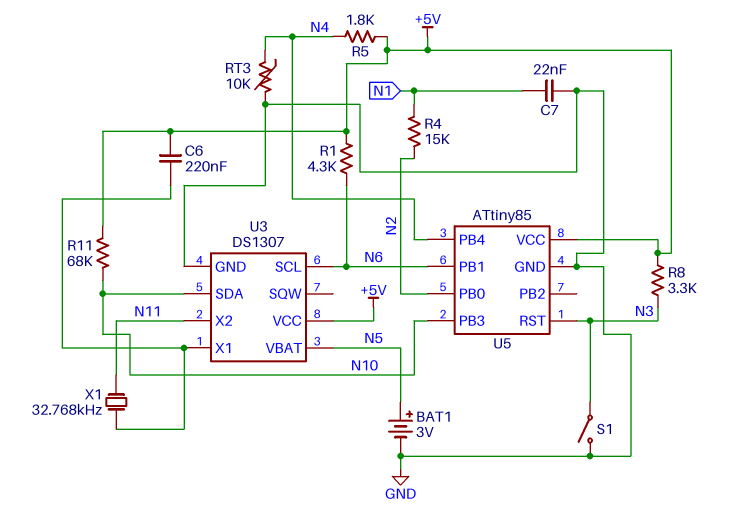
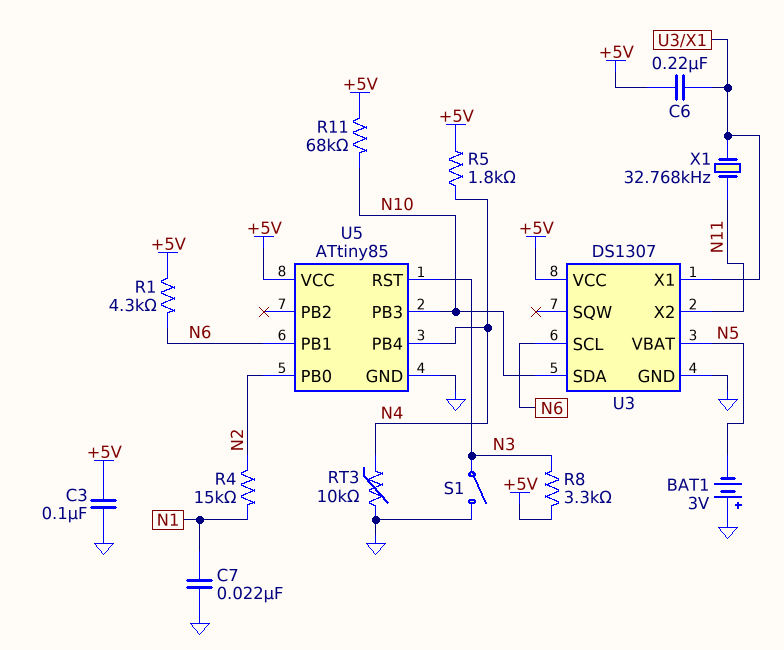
BAT1: 3V (plus N5, minus GND) -> 3V (plus GND, minus N5)
C3: none -> 100nF (+5V, GND)

